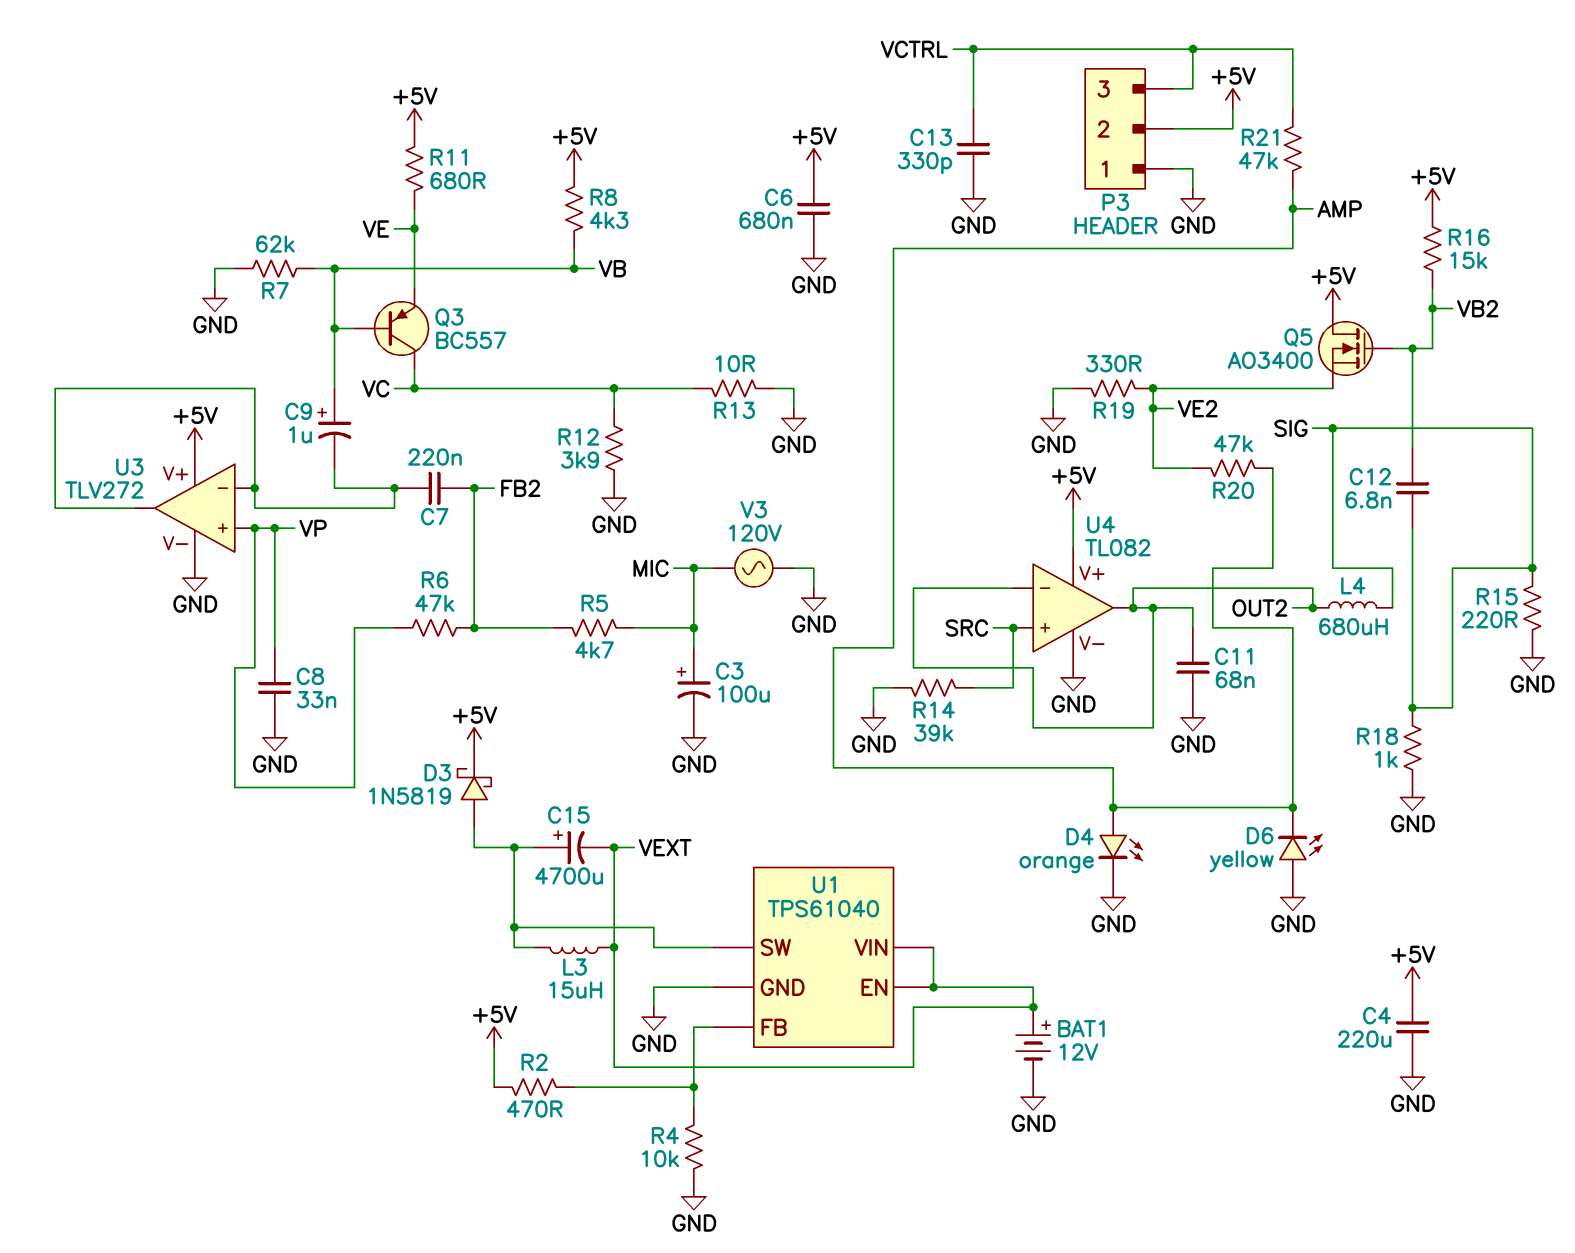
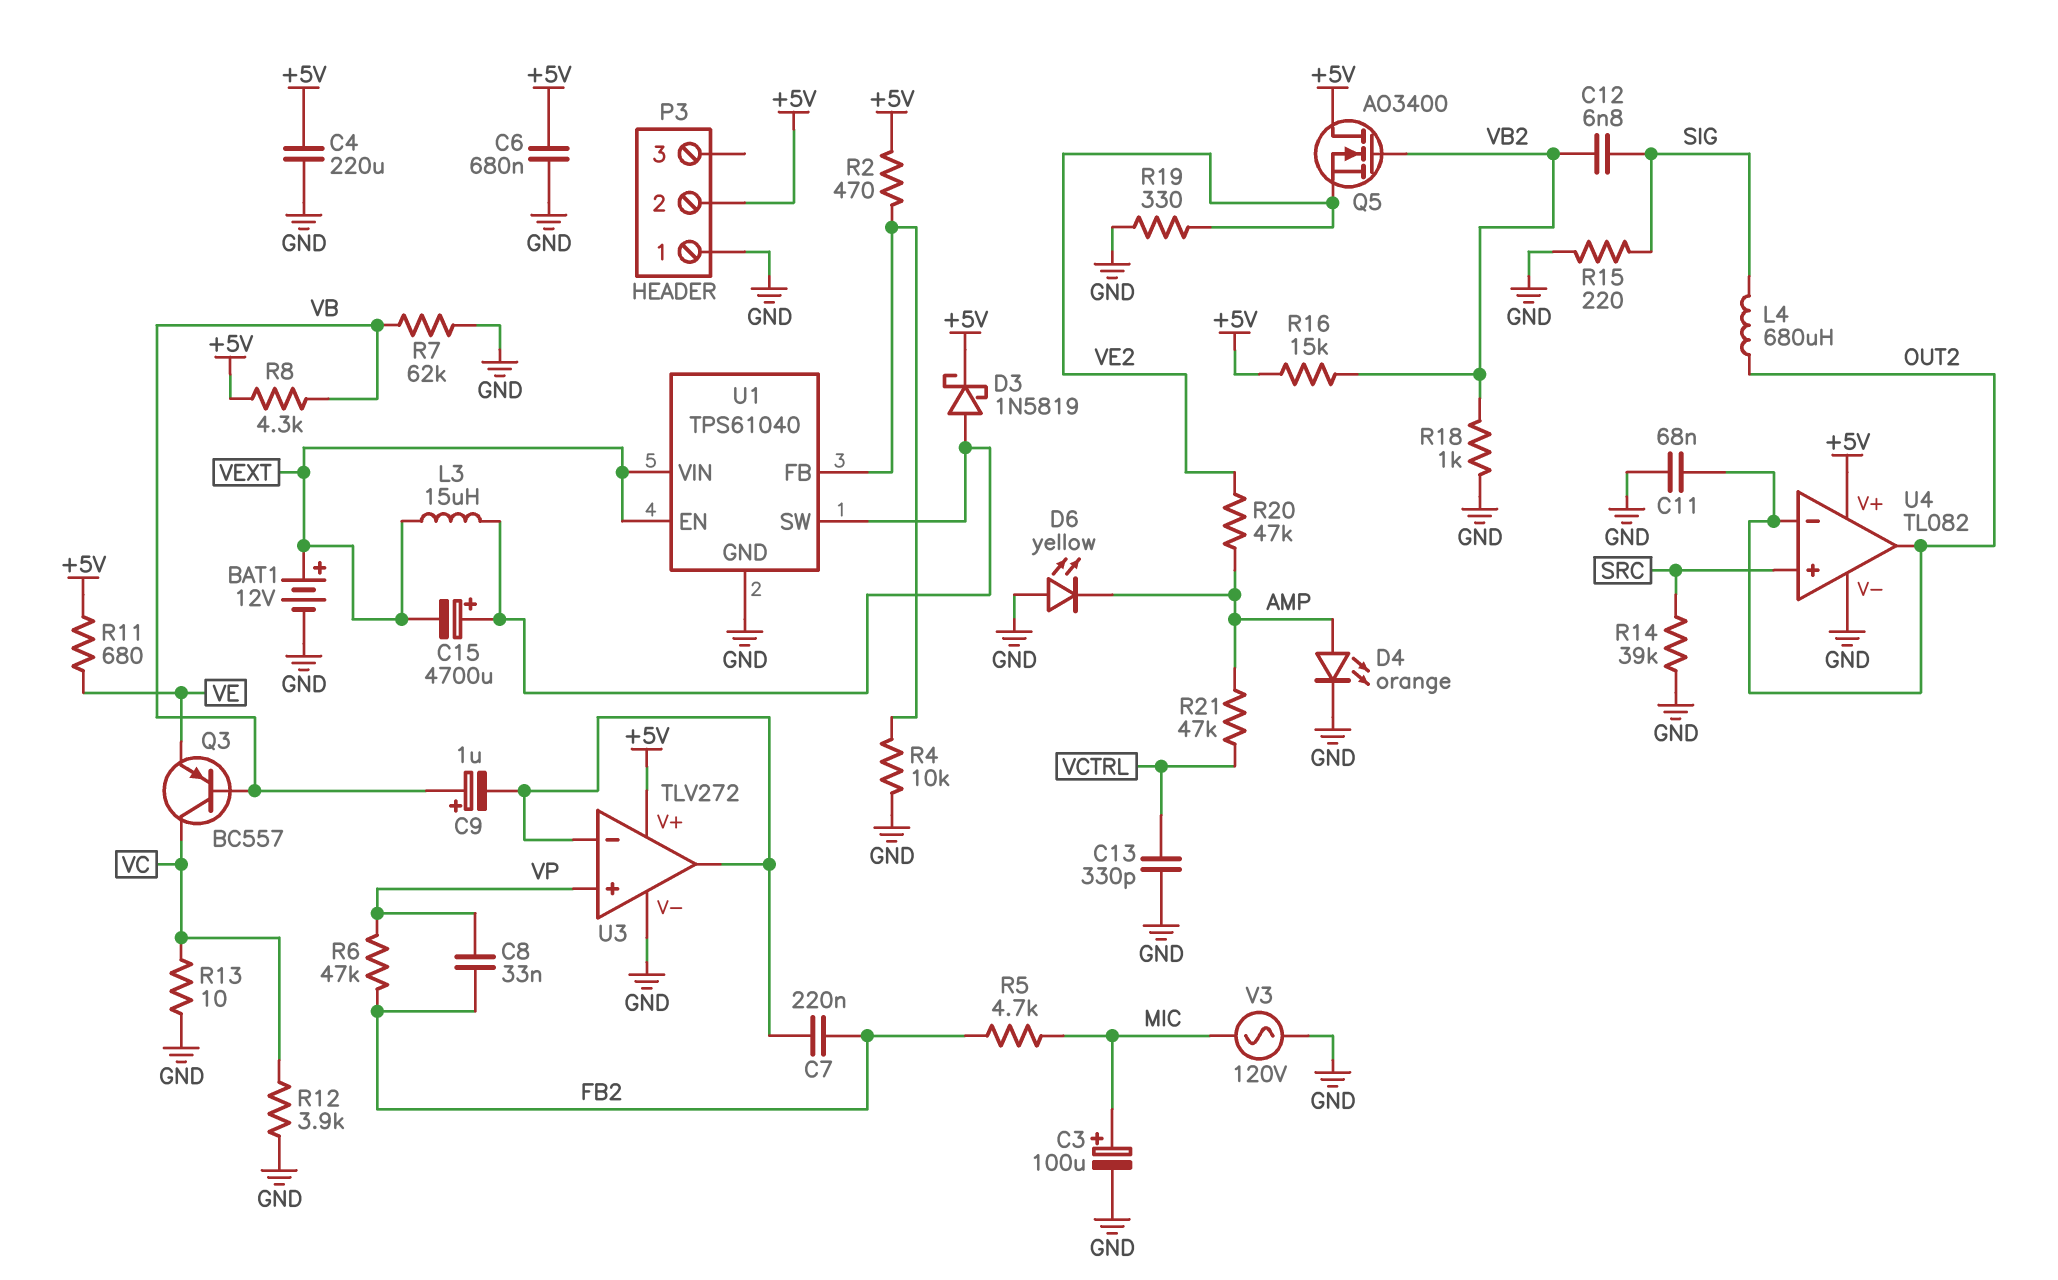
C8: 33nF (GND, VP) -> 33nF (FB2, VP)
P3 pin 3: VCTRL -> none
R18: 1k (GND, SIG) -> 1k (GND, VB2)

